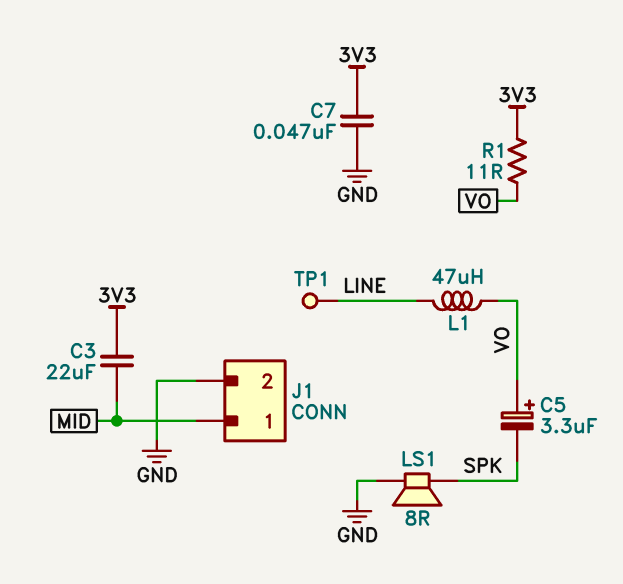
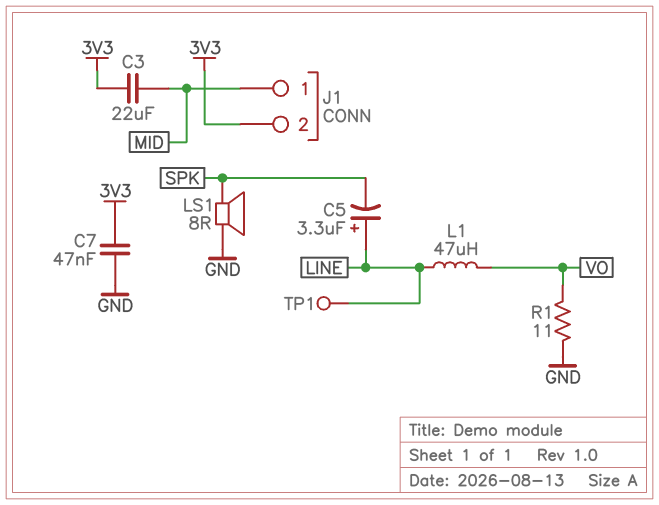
C5: 3.3uF (plus VO, minus SPK) -> 3.3uF (plus LINE, minus SPK)
J1 pin 2: GND -> 3V3
R1: 11 (3V3, VO) -> 11 (GND, VO)

